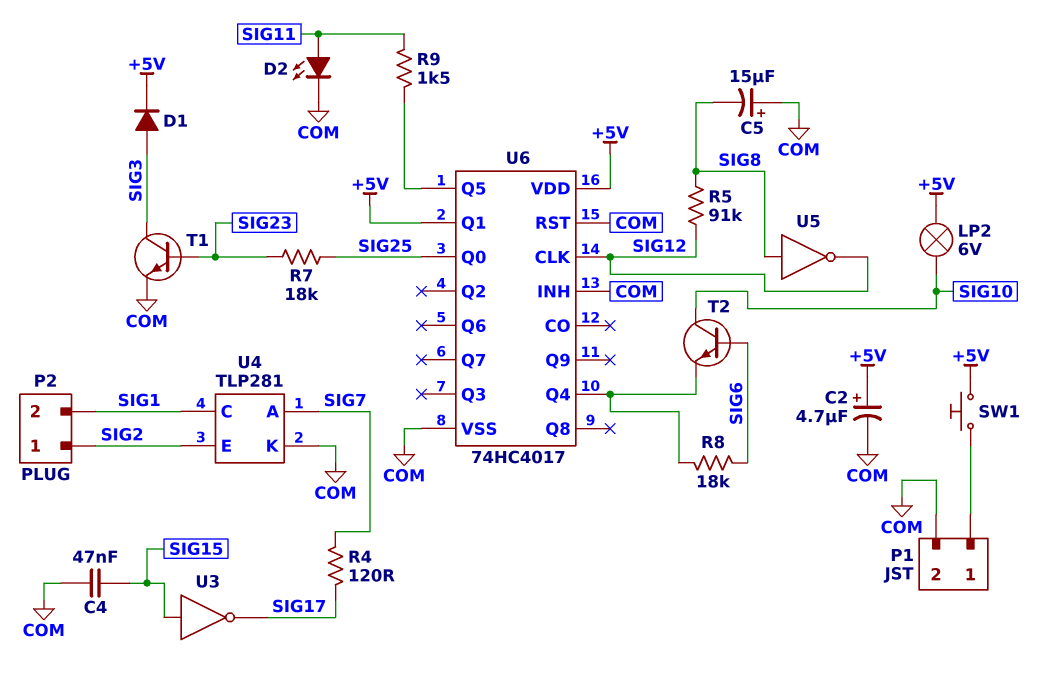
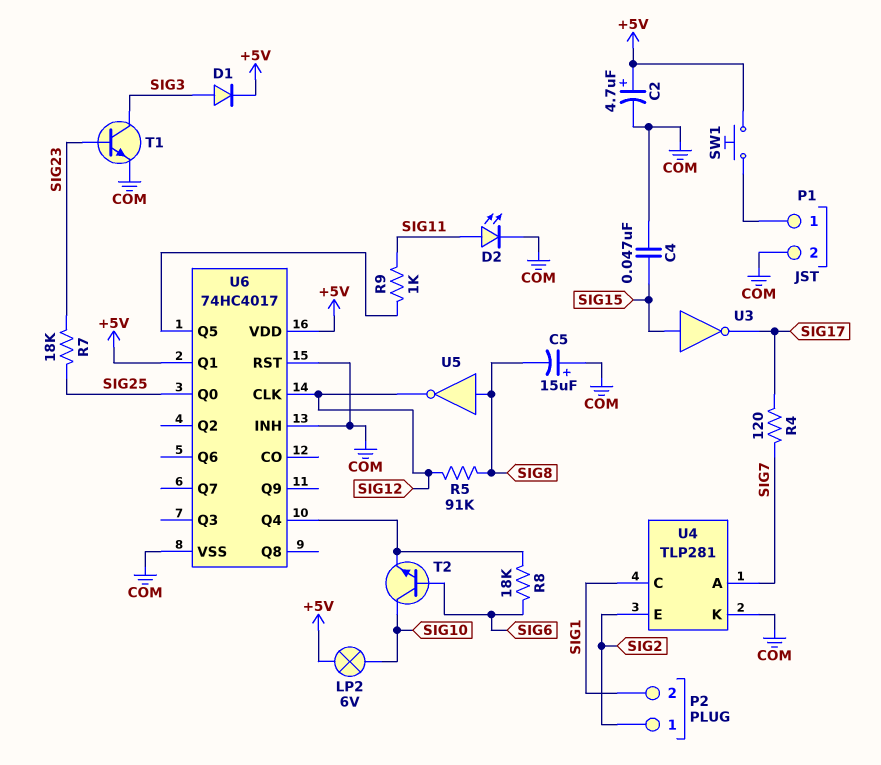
R9: 1.5k (SIG11, U6/Q5) -> 1k (SIG11, U6/Q5)

